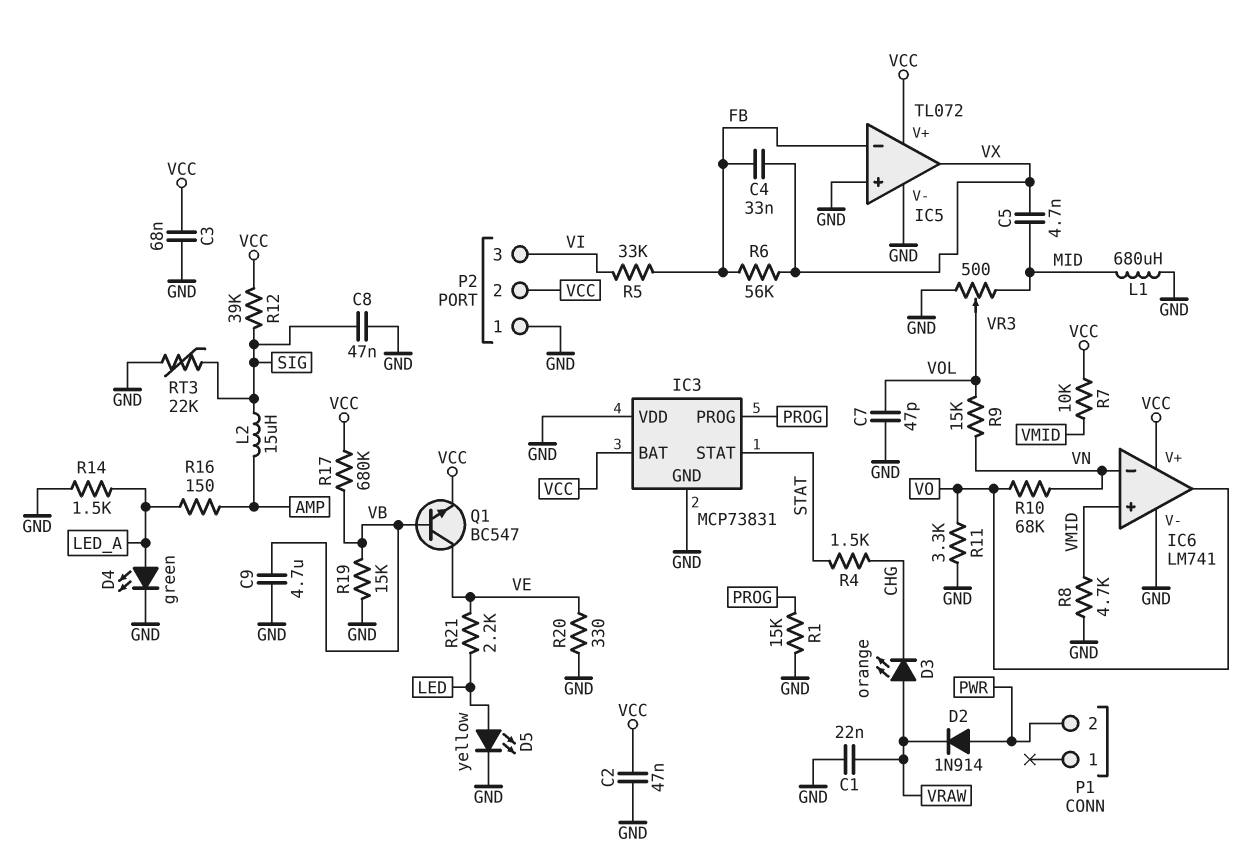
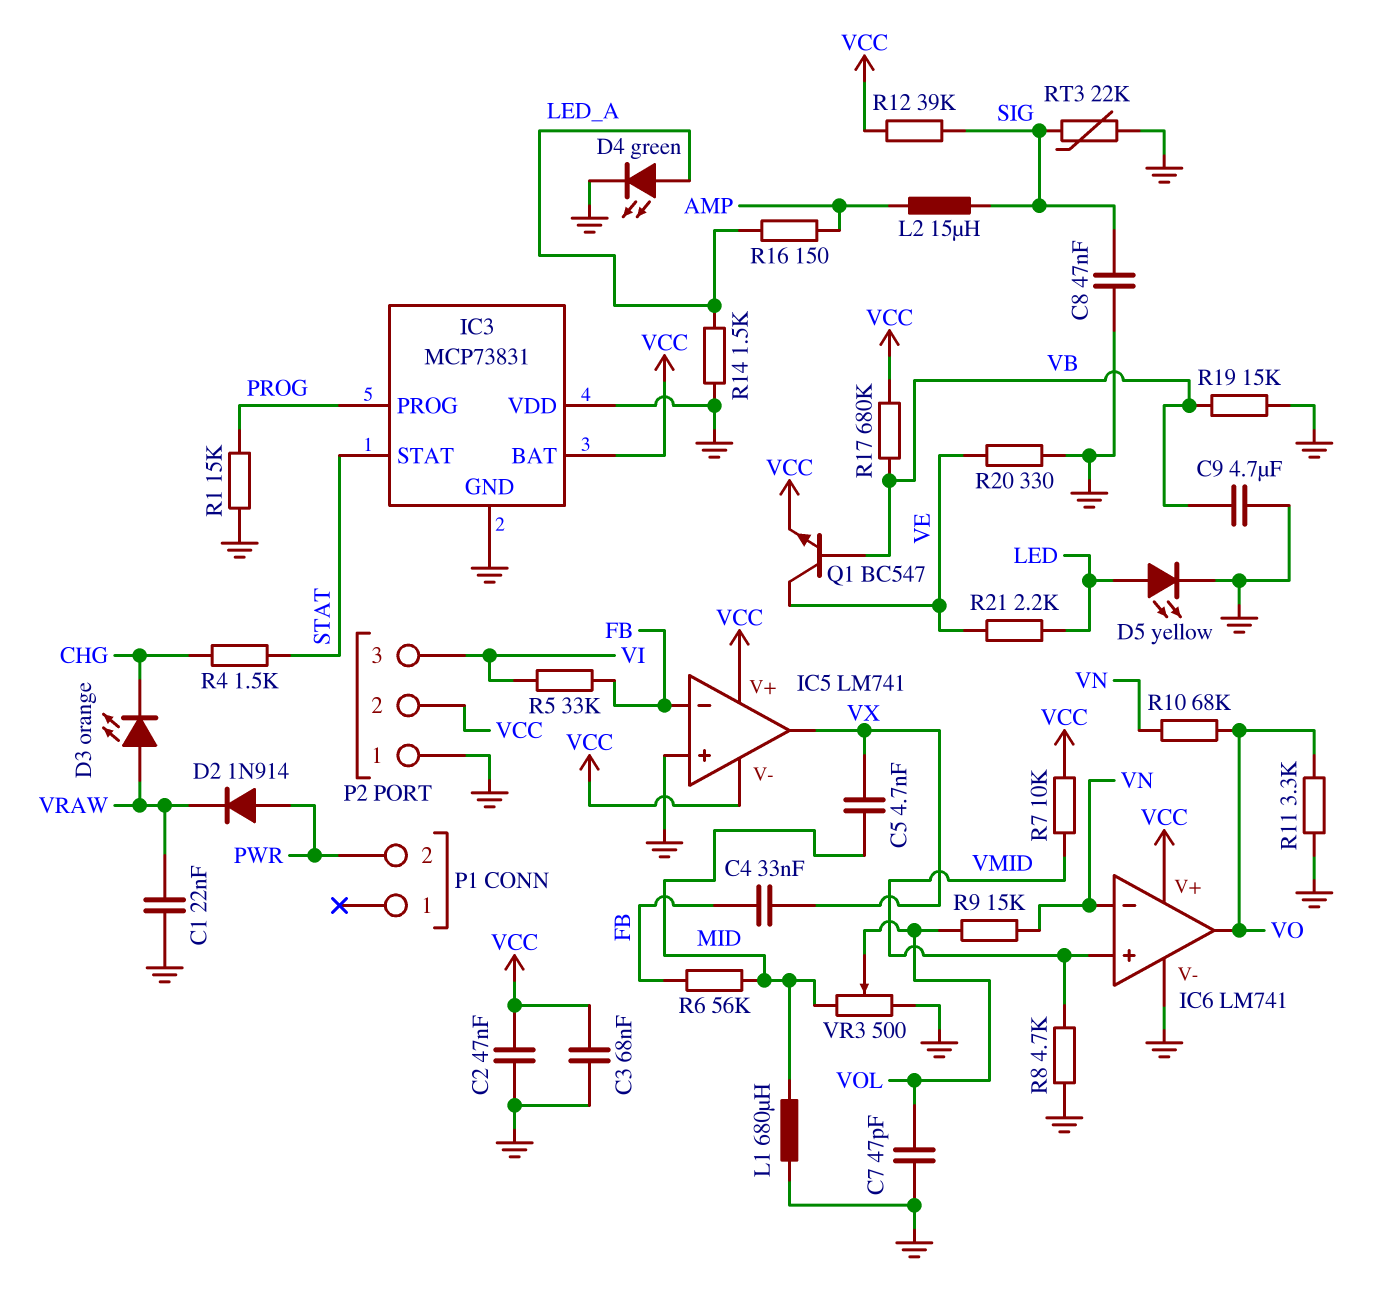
IC5: TL072 -> LM741
IC5 pin V-: GND -> VCC
R6: 56k (FB, VX) -> 56k (FB, MID)

